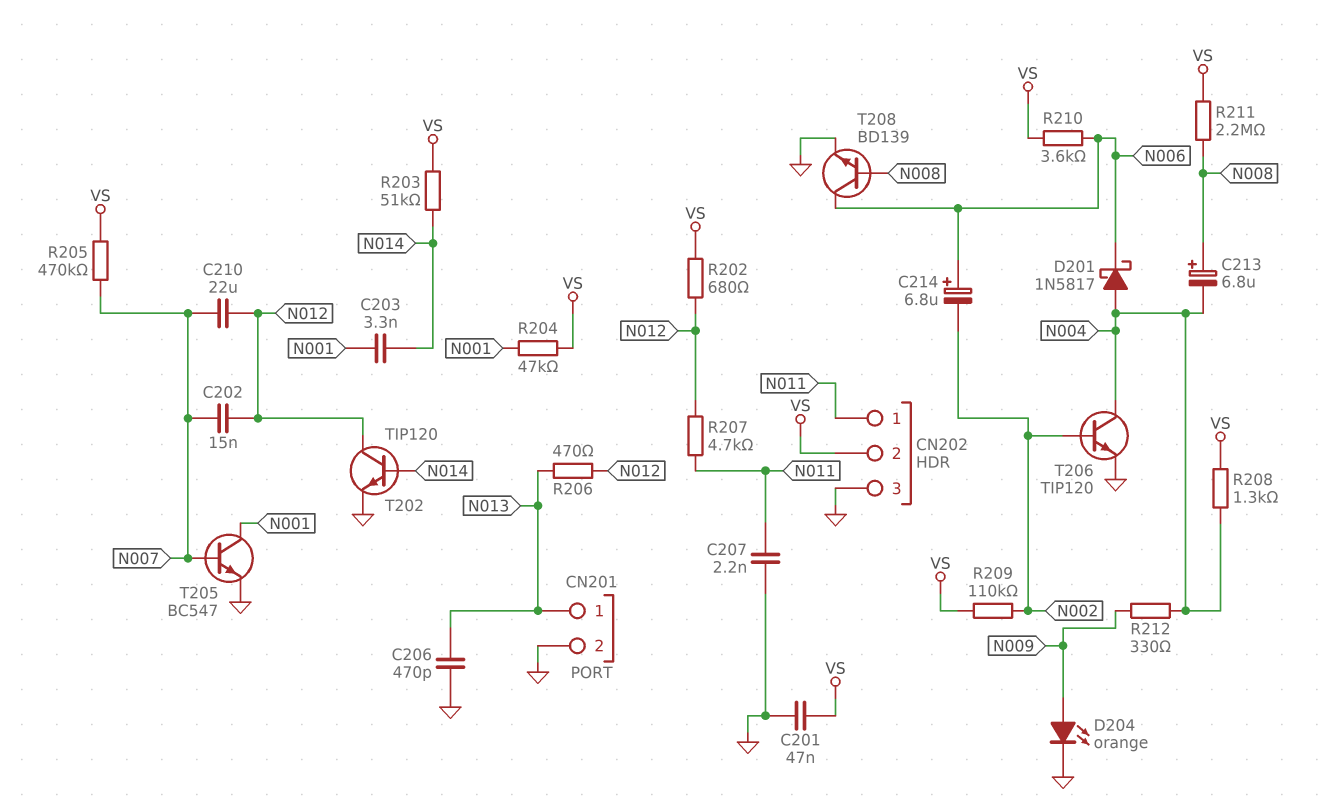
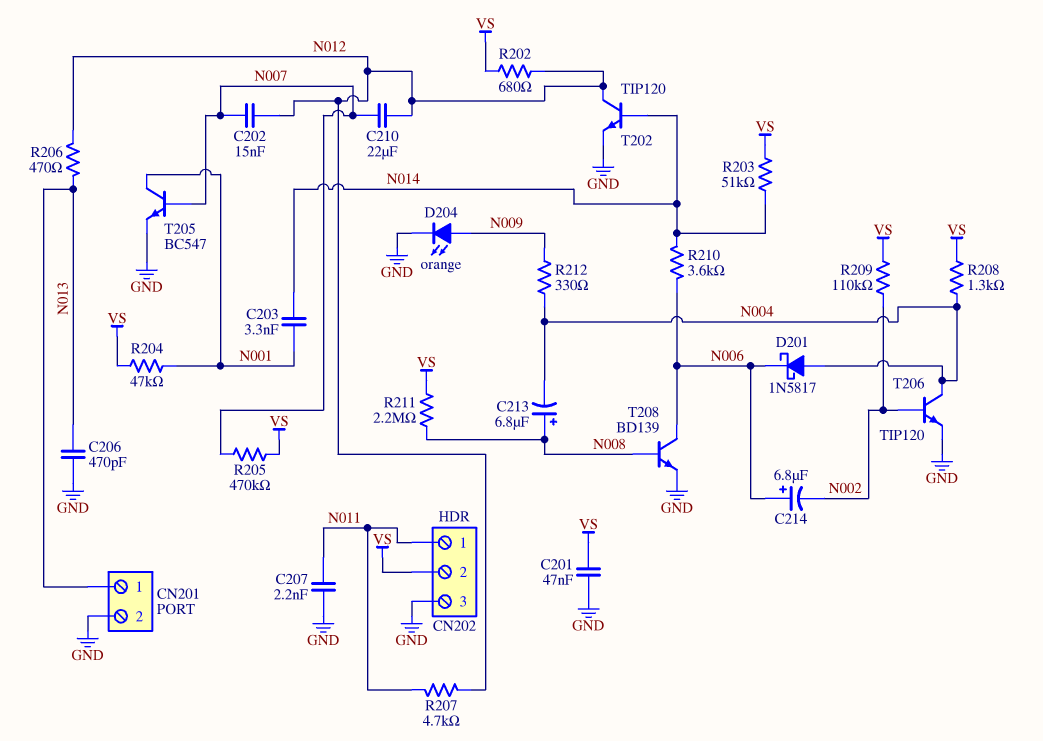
R210: 3.6k (N006, VS) -> 3.6k (N006, N014)

